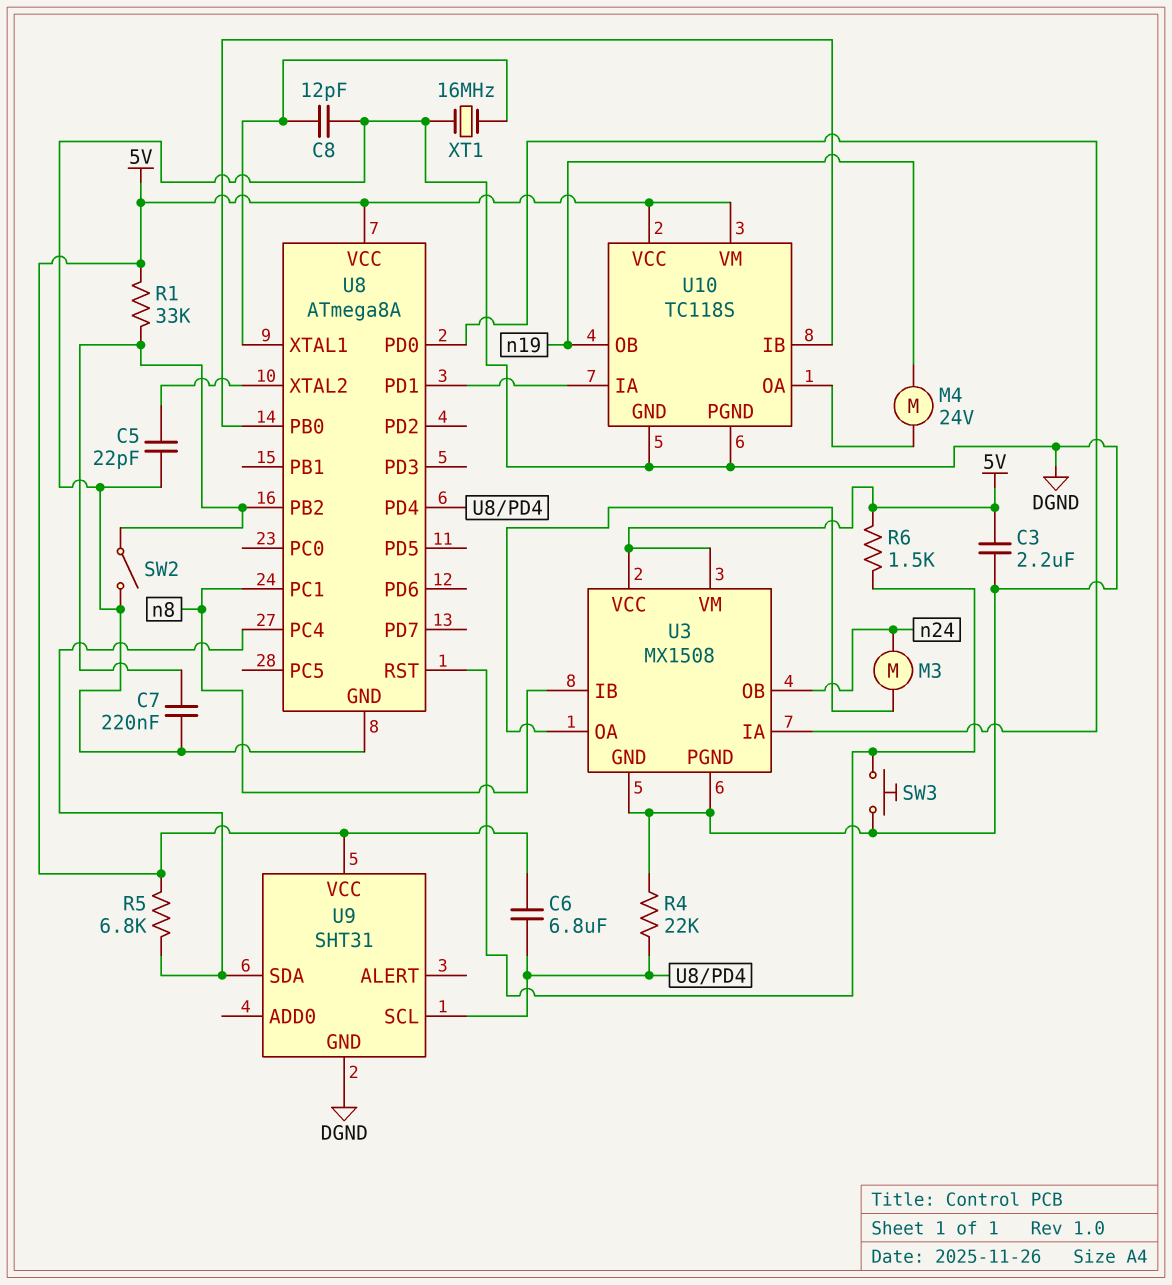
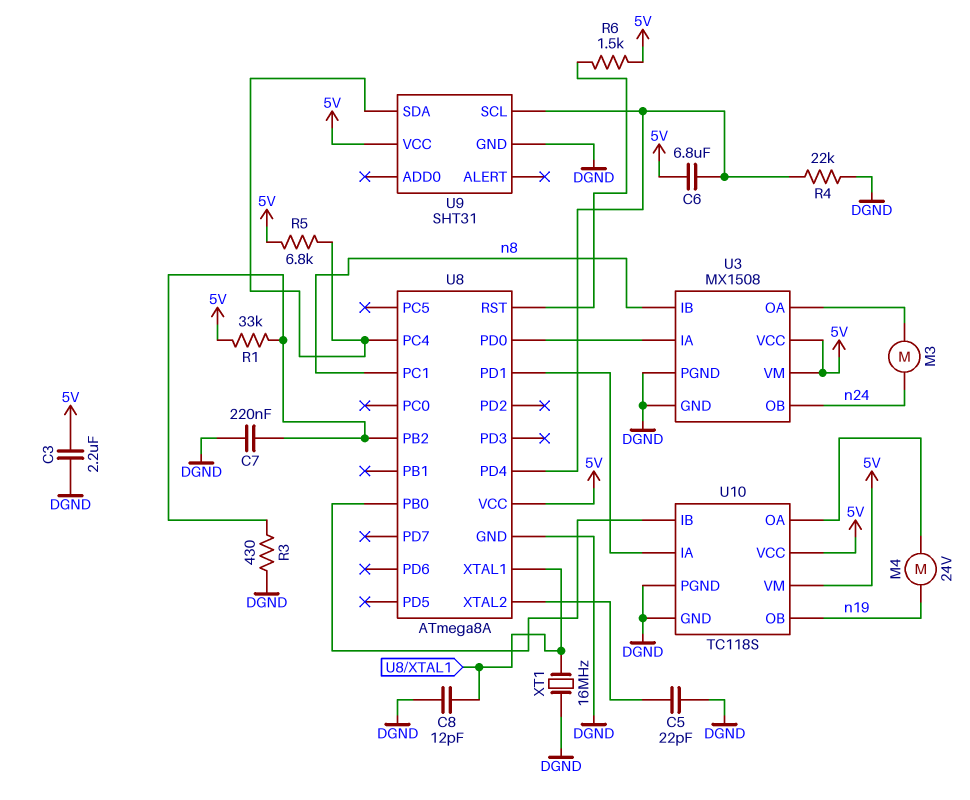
R3: none -> 430 (DGND, U8/PB2)
SW2: switch (DGND, U8/PB2) -> none
SW3: button (DGND, U8/RST) -> none

